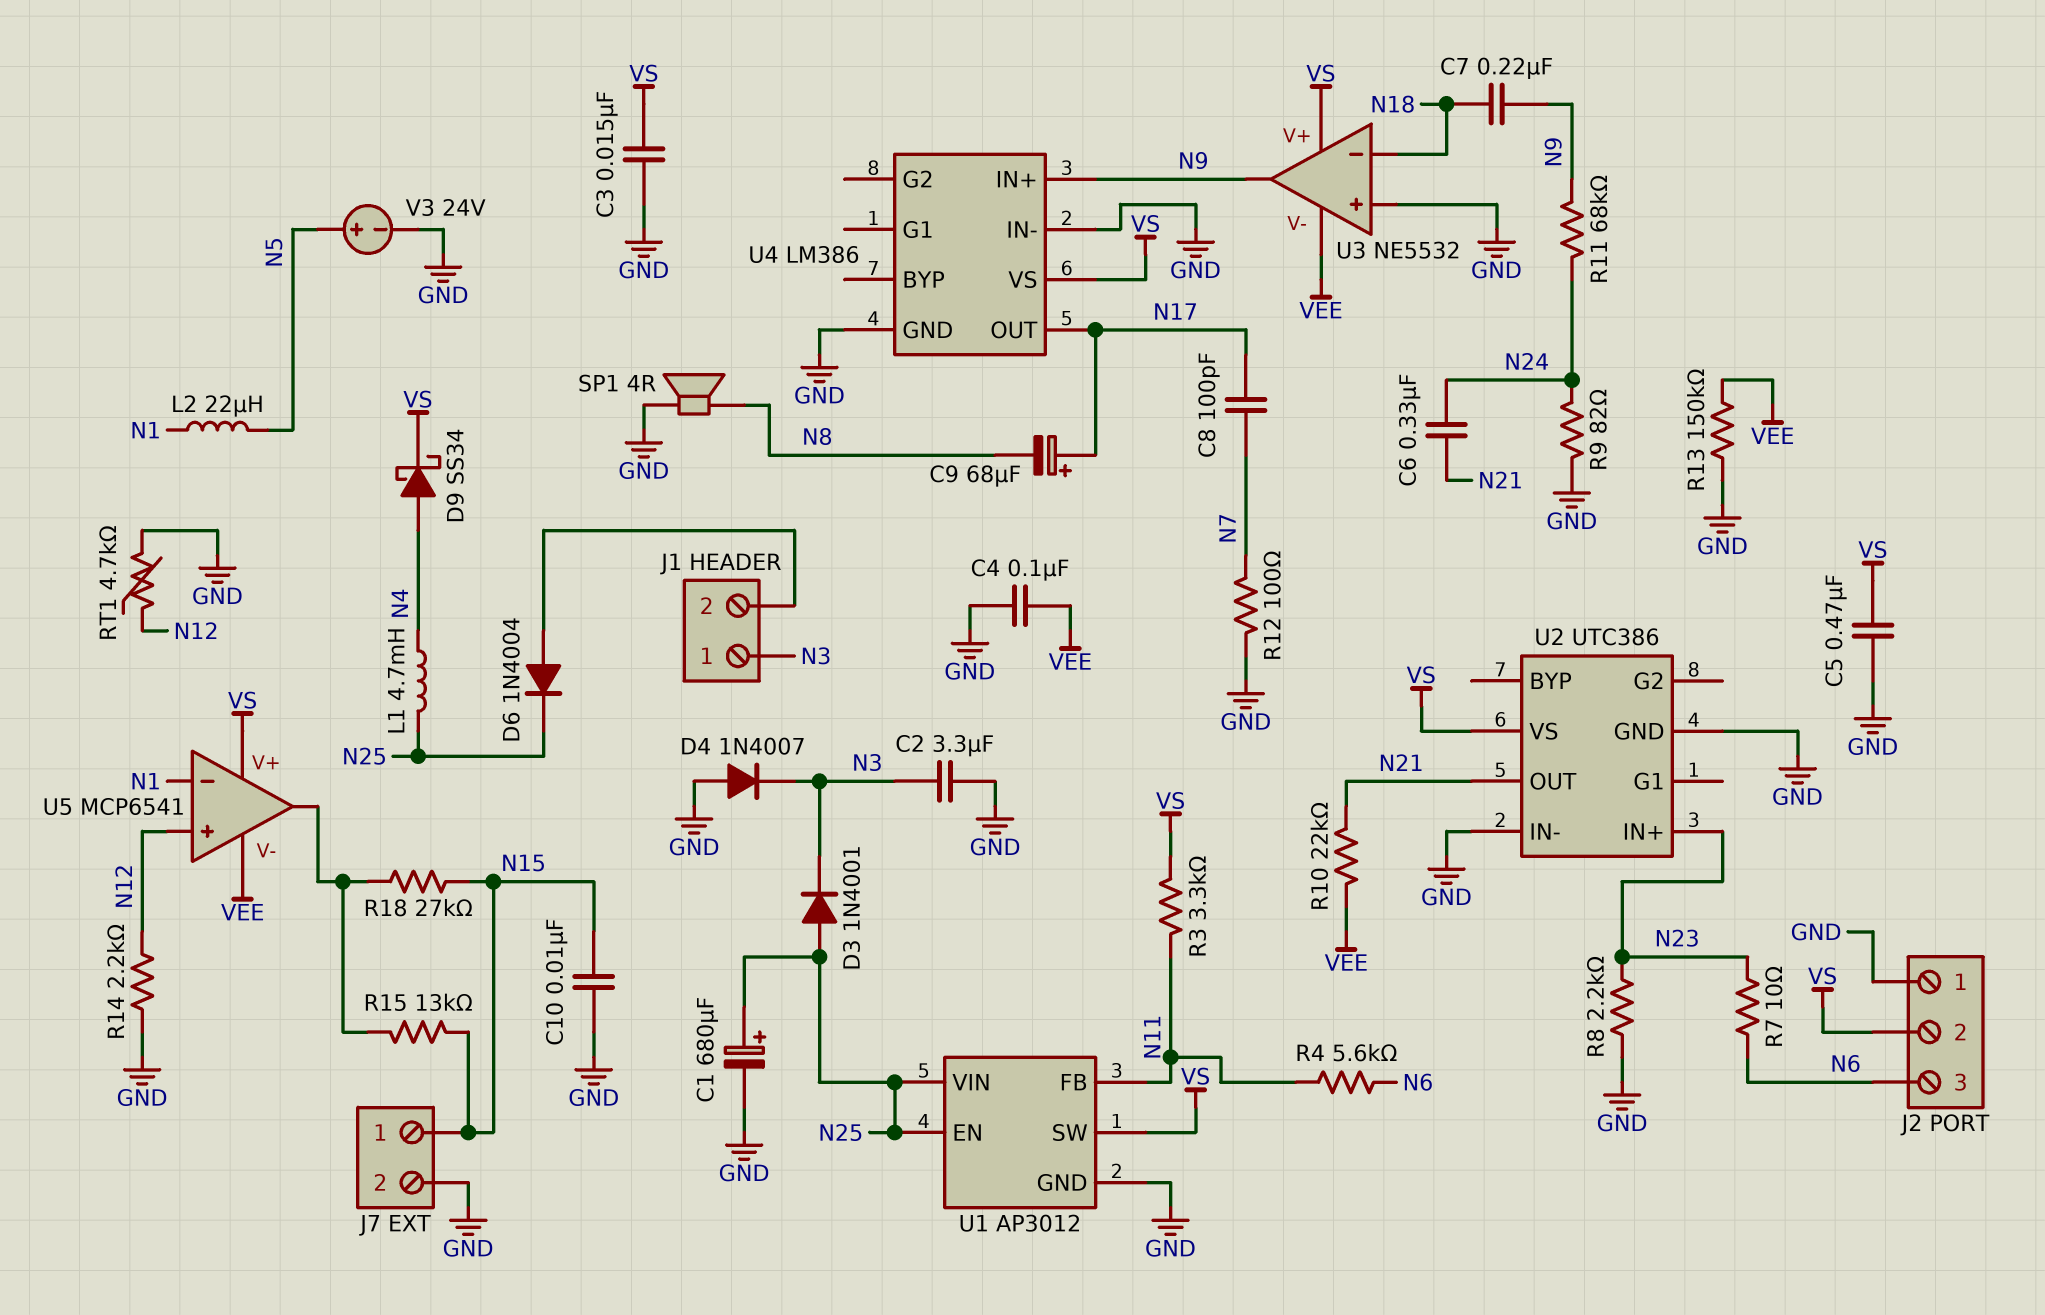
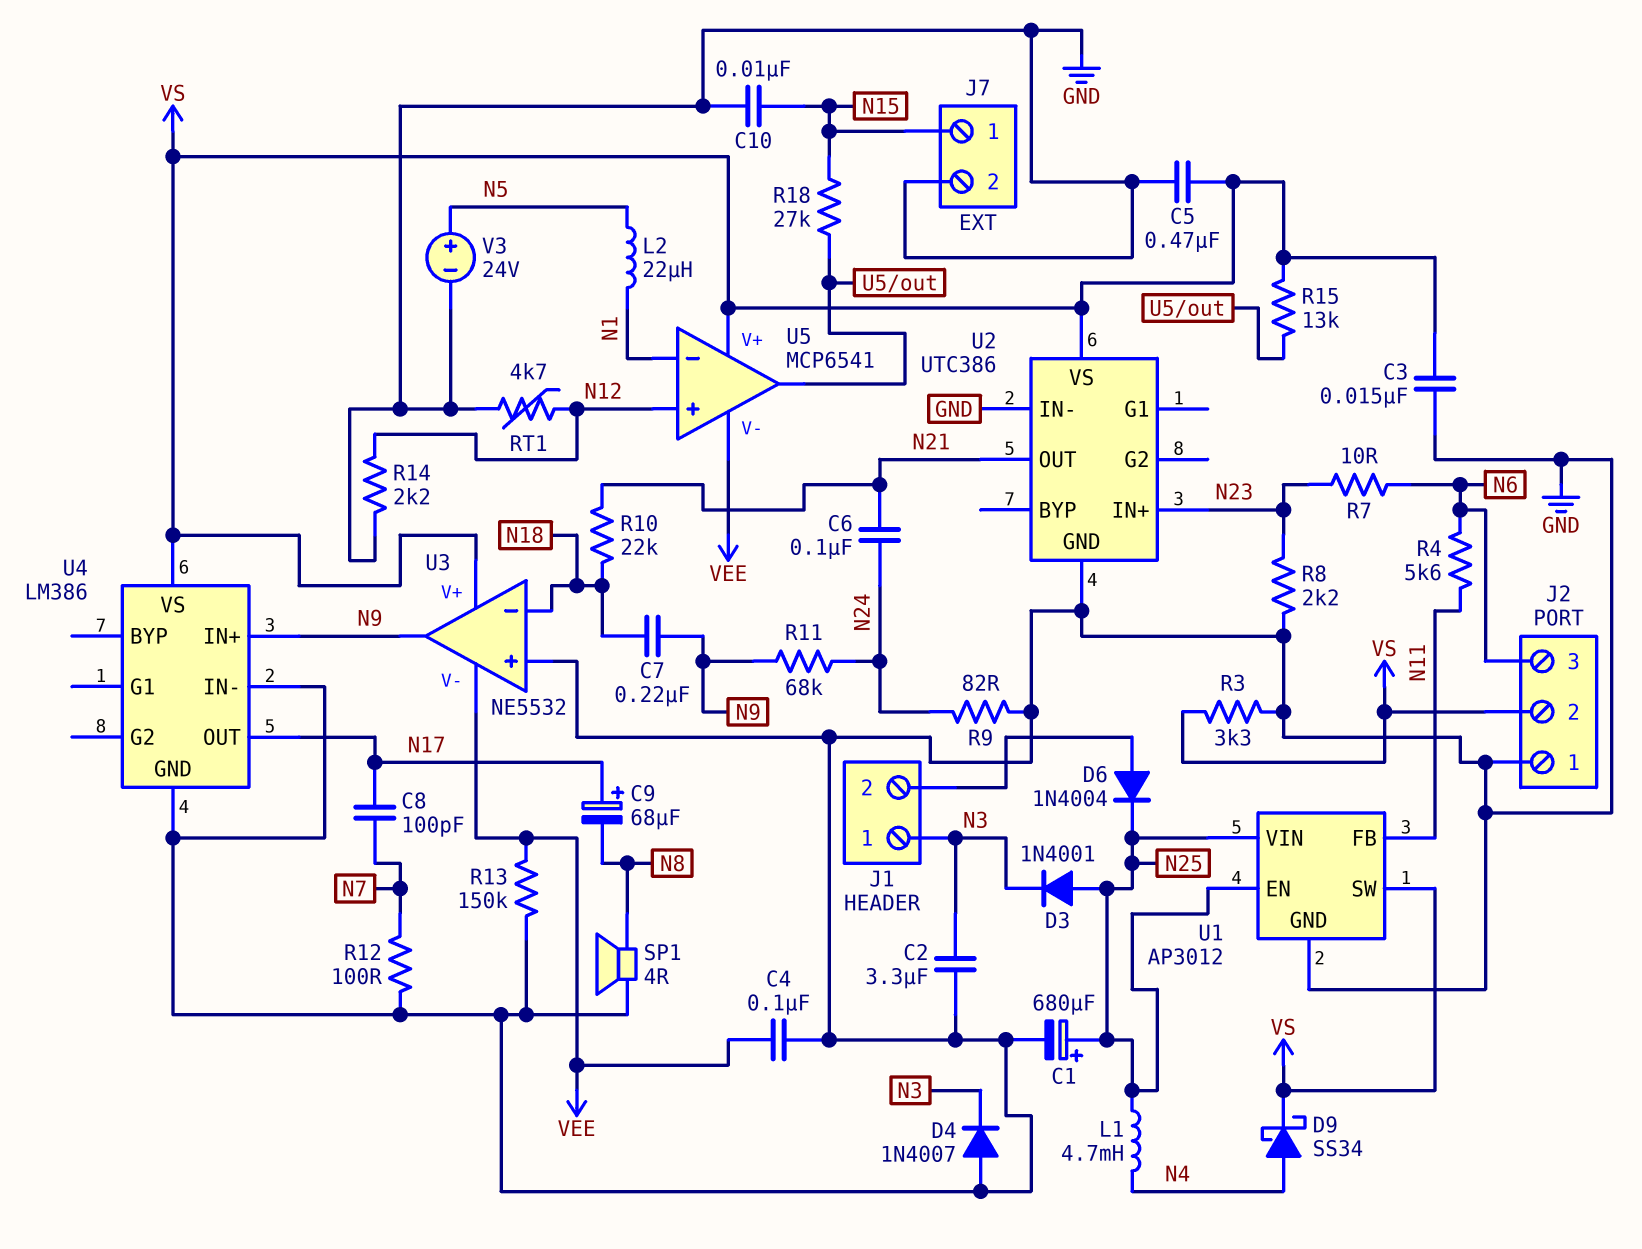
C6: 330nF (N21, N24) -> 100nF (N21, N24)
R3: 3.3k (N11, VS) -> 3.3k (GND, VS)
R10: 22k (N21, VEE) -> 22k (N18, N21)
R15: 13k (N15, U5/out) -> 13k (U5/out, VS)

